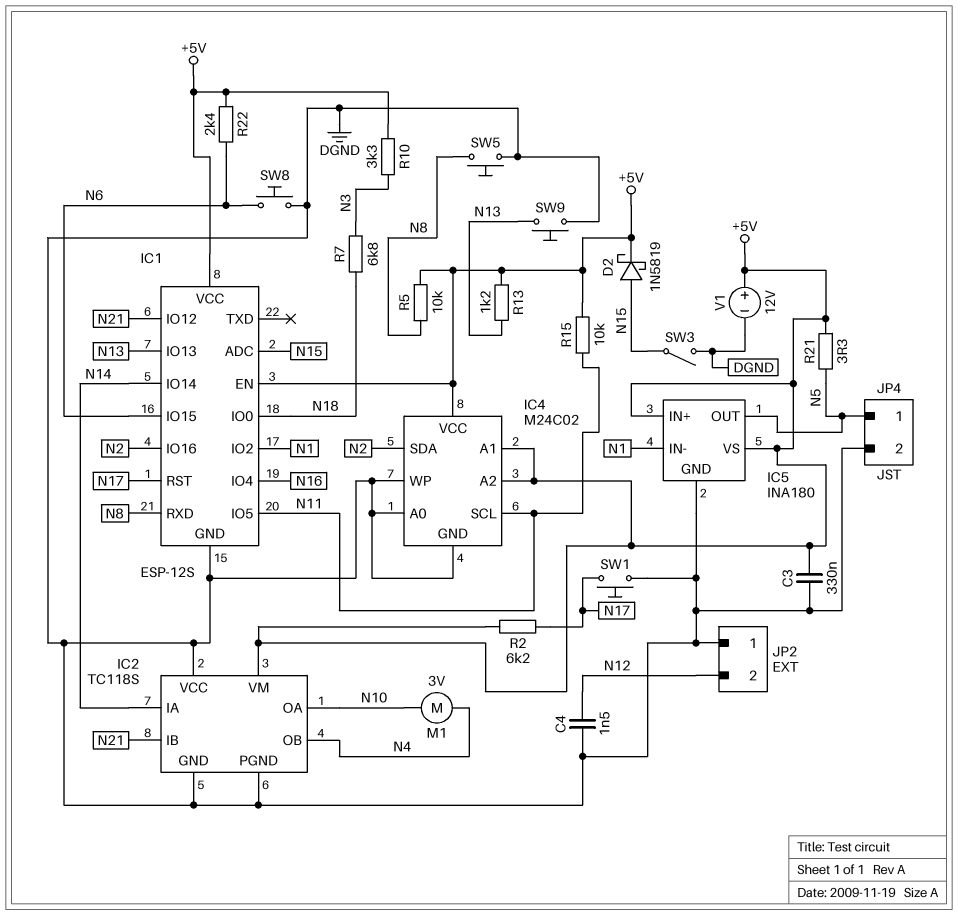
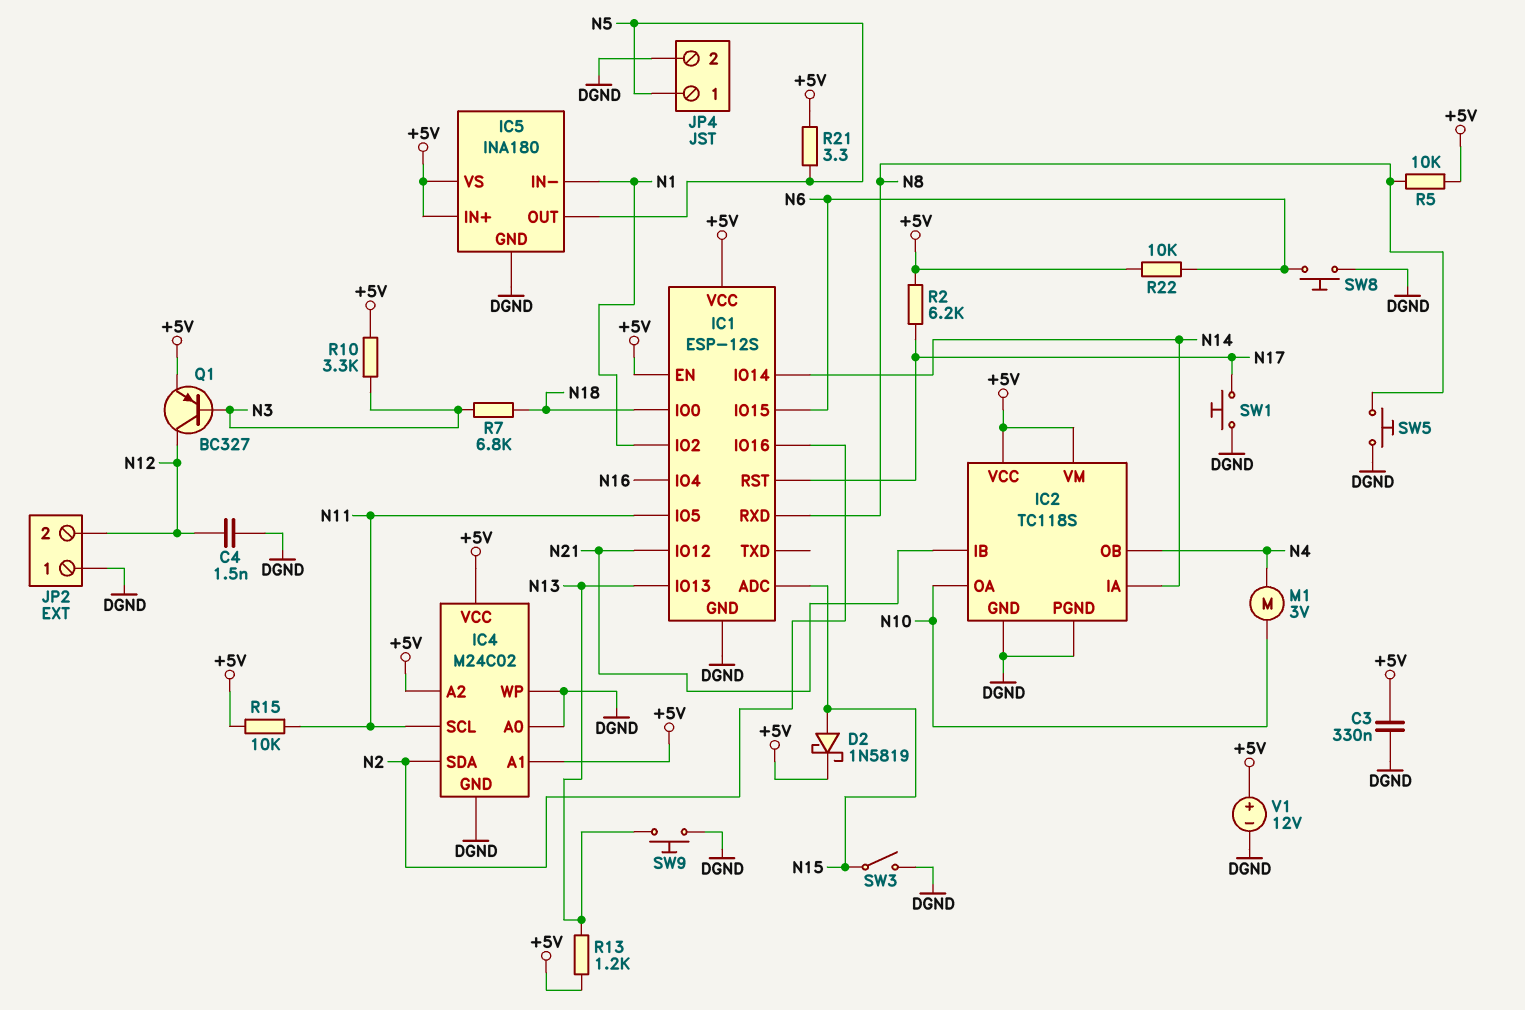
IC2 pin VCC: DGND -> +5V
Q1: none -> PNP BC327 (B N3, C N12, E +5V)
R22: 2.4k (+5V, N6) -> 10k (+5V, N6)

